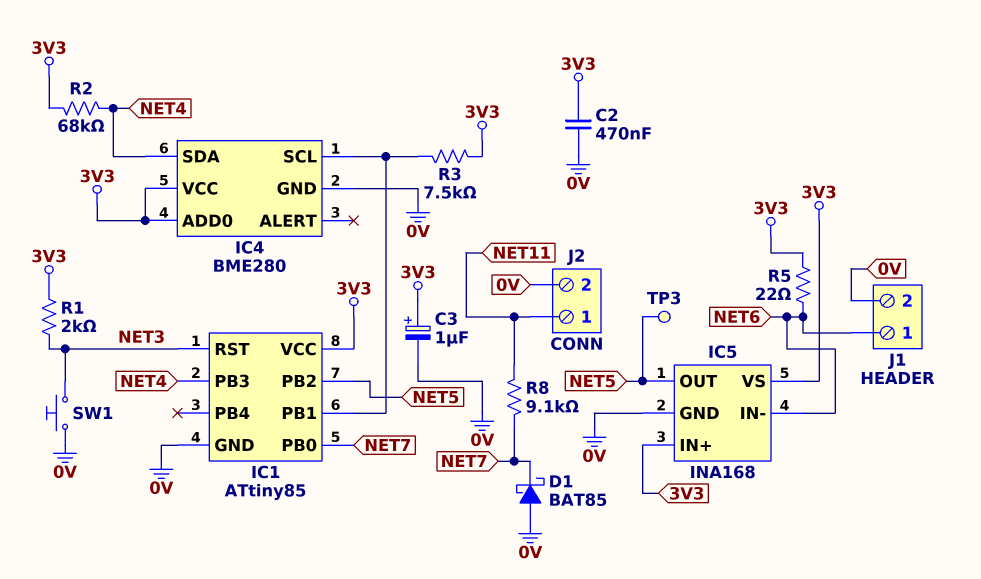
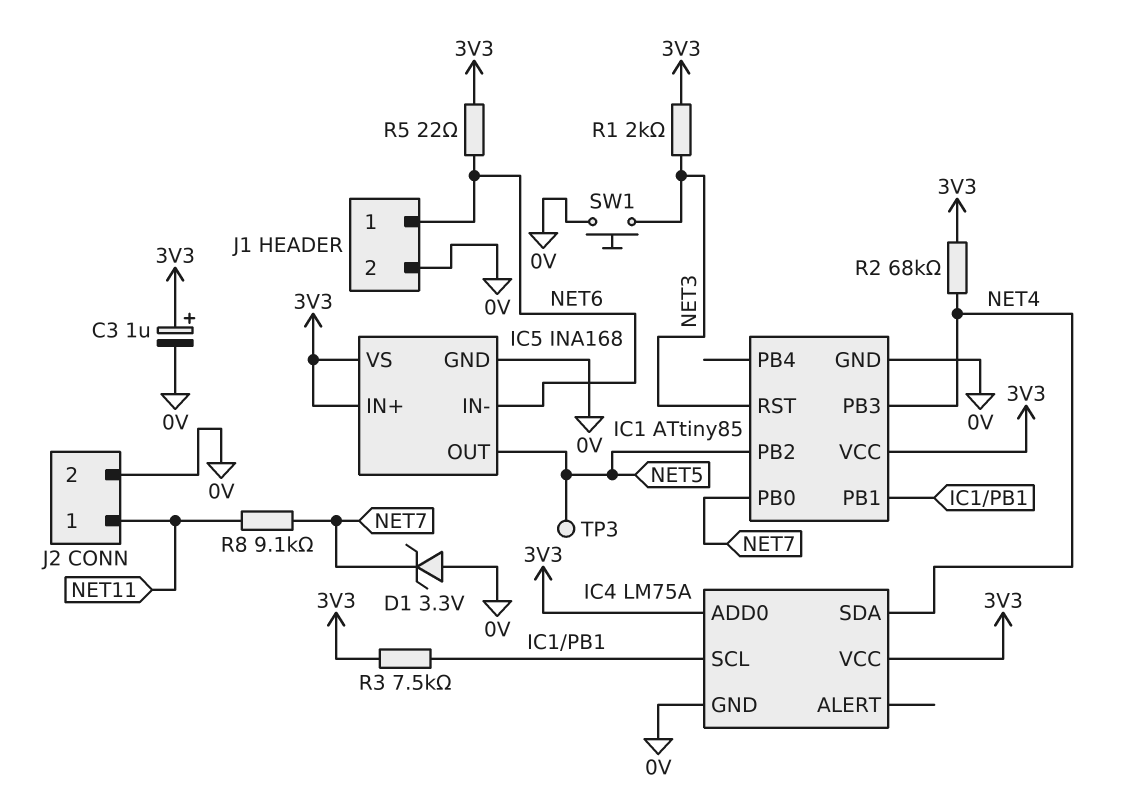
C2: 470nF (0V, 3V3) -> none
D1: schottky BAT85 (A 0V, K NET7) -> zener 3.3V (A 0V, K NET7)
IC4: BME280 -> LM75A

